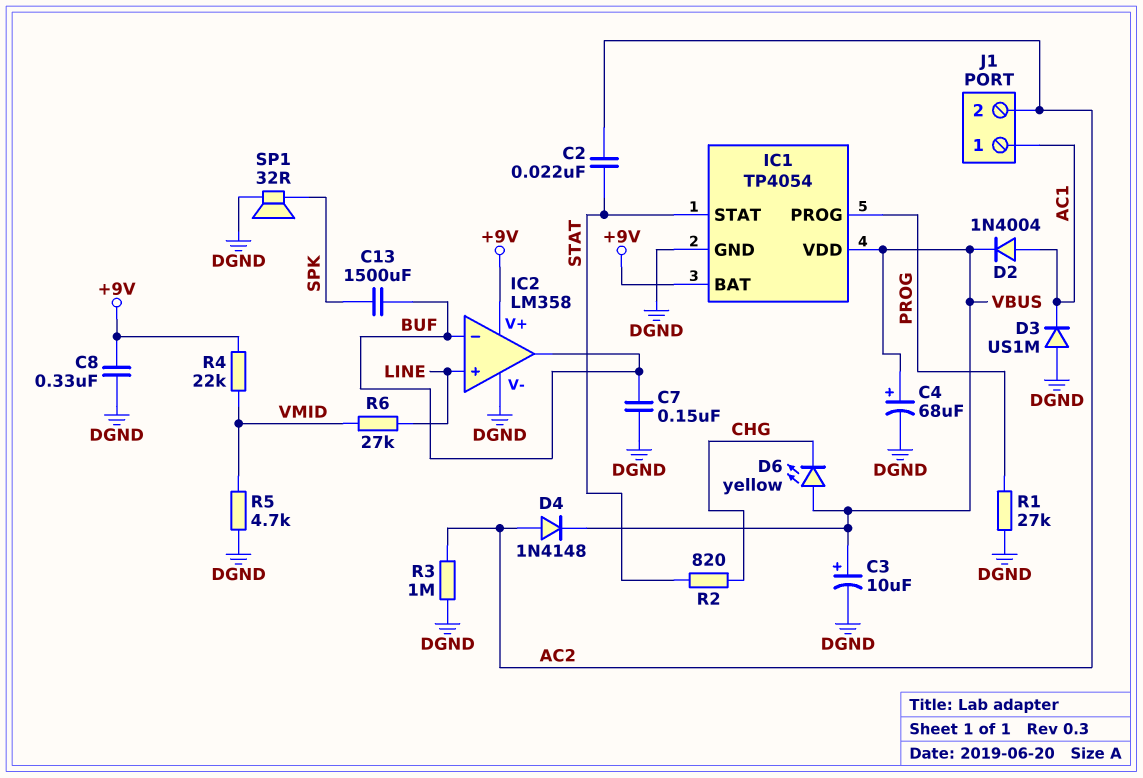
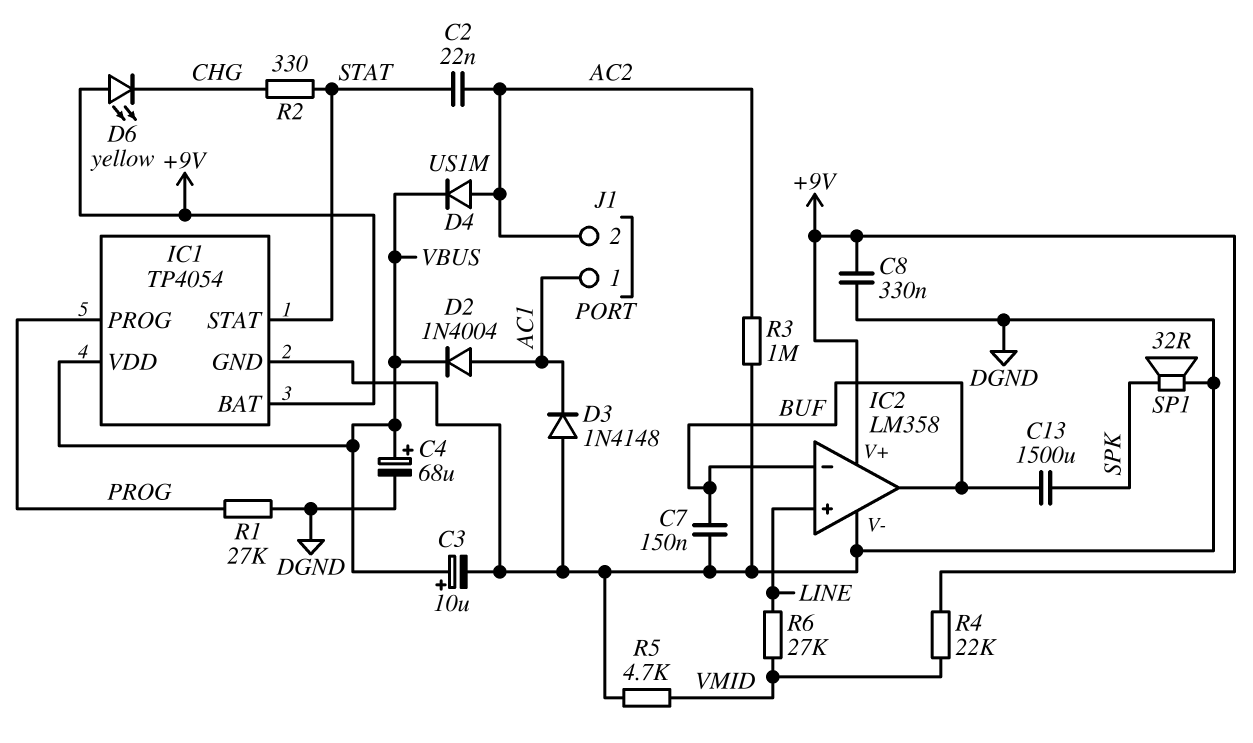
D3: diode US1M (A DGND, K AC1) -> diode 1N4148 (A DGND, K AC1)
D4: diode 1N4148 (A AC2, K VBUS) -> diode US1M (A AC2, K VBUS)
D6: LED yellow (A VBUS, K CHG) -> LED yellow (A +9V, K CHG)
R2: 820 (CHG, STAT) -> 330 (CHG, STAT)

